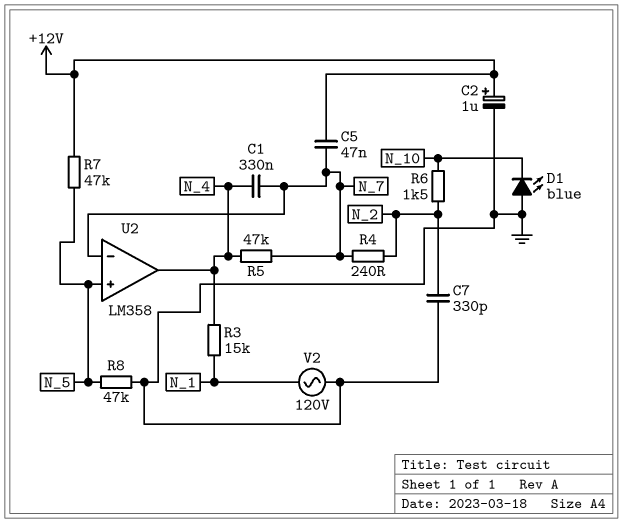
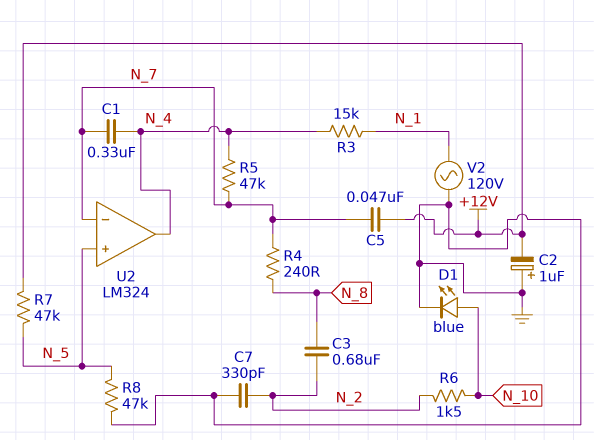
C2: 1uF (plus +12V, minus GND) -> 1uF (plus GND, minus +12V)
C3: none -> 680nF (N_2, N_8)
D1: LED blue (A GND, K N_10) -> LED blue (A N_10, K GND)
R4: 240 (N_2, N_7) -> 240 (N_7, N_8)
U2: LM358 -> LM324

